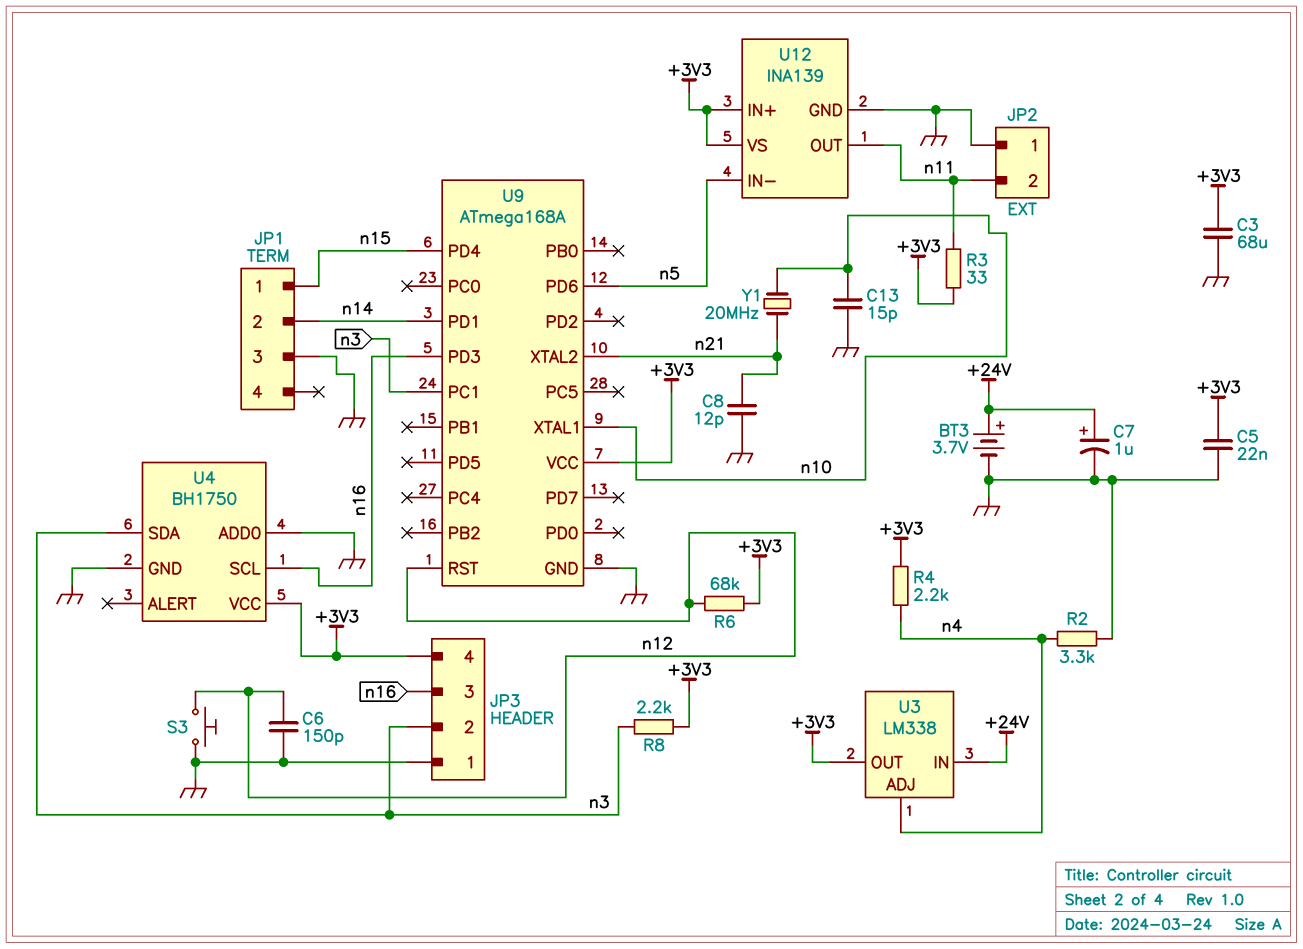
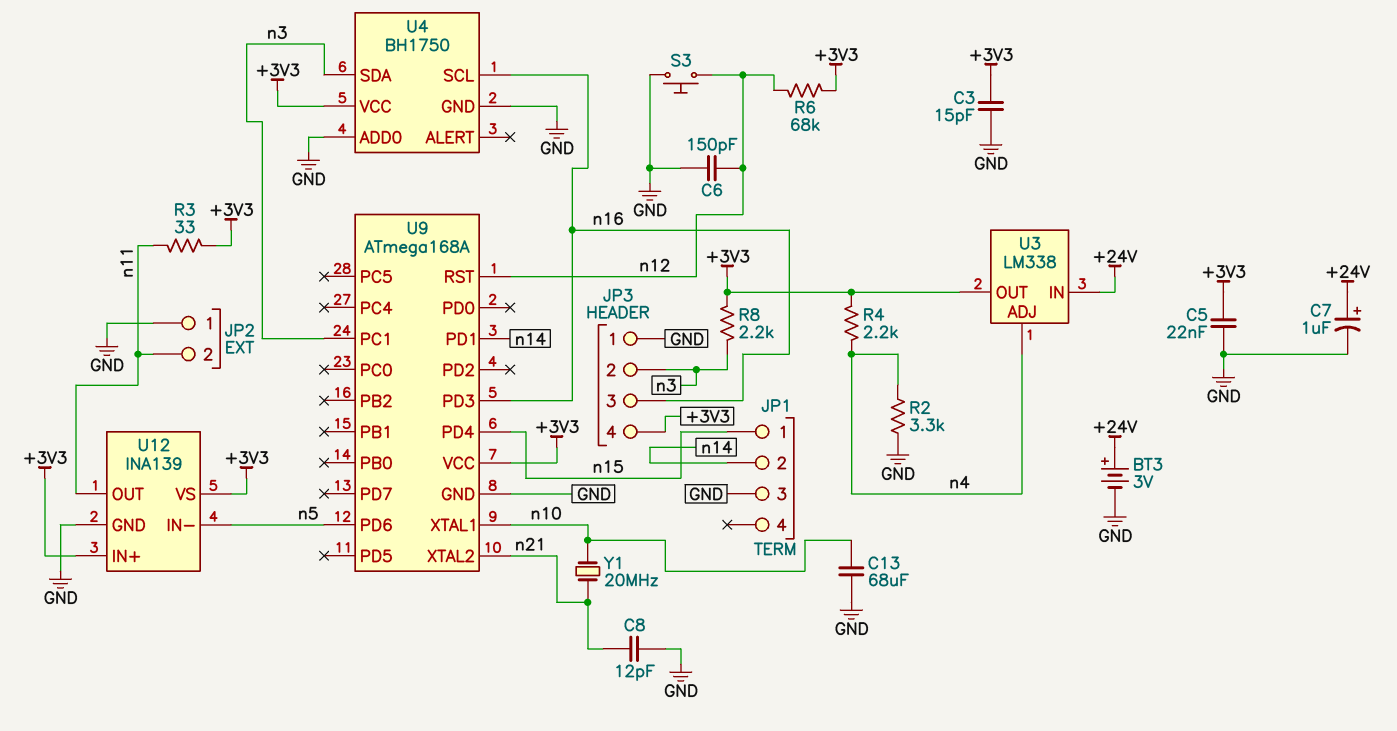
BT3: 3.7V (plus +24V, minus GND) -> 3V (plus +24V, minus GND)
C3: 68uF (+3V3, GND) -> 15pF (+3V3, GND)
C13: 15pF (GND, n10) -> 68uF (GND, n10)

